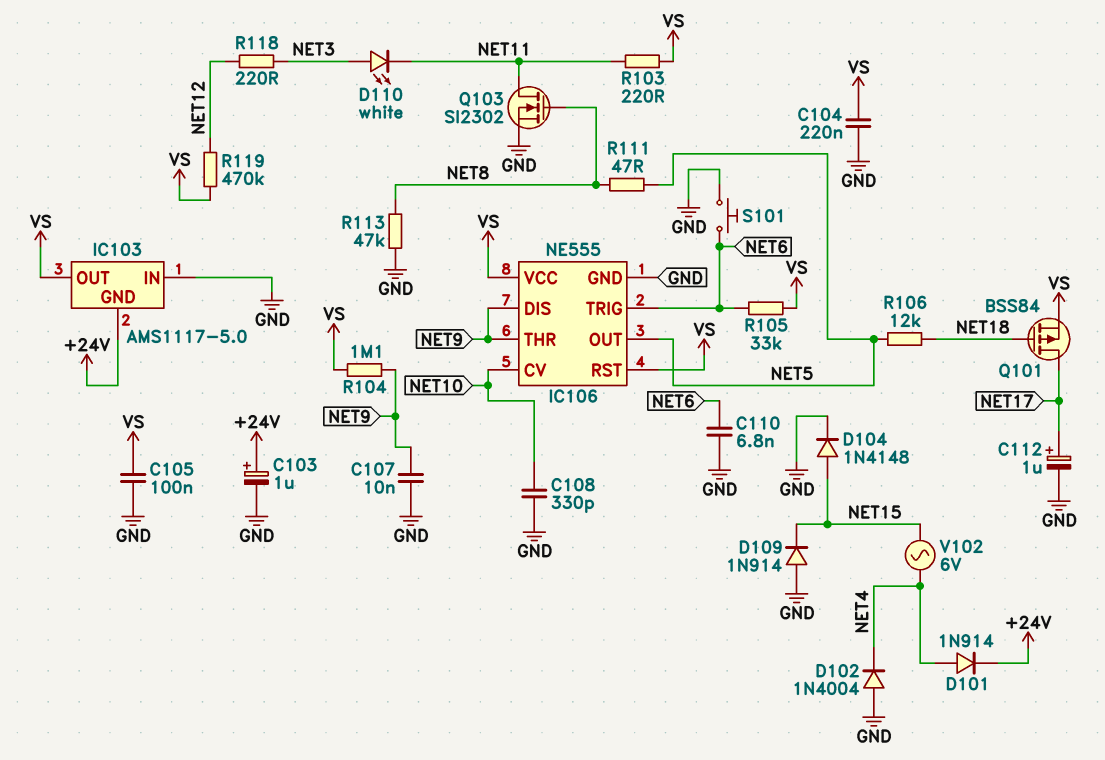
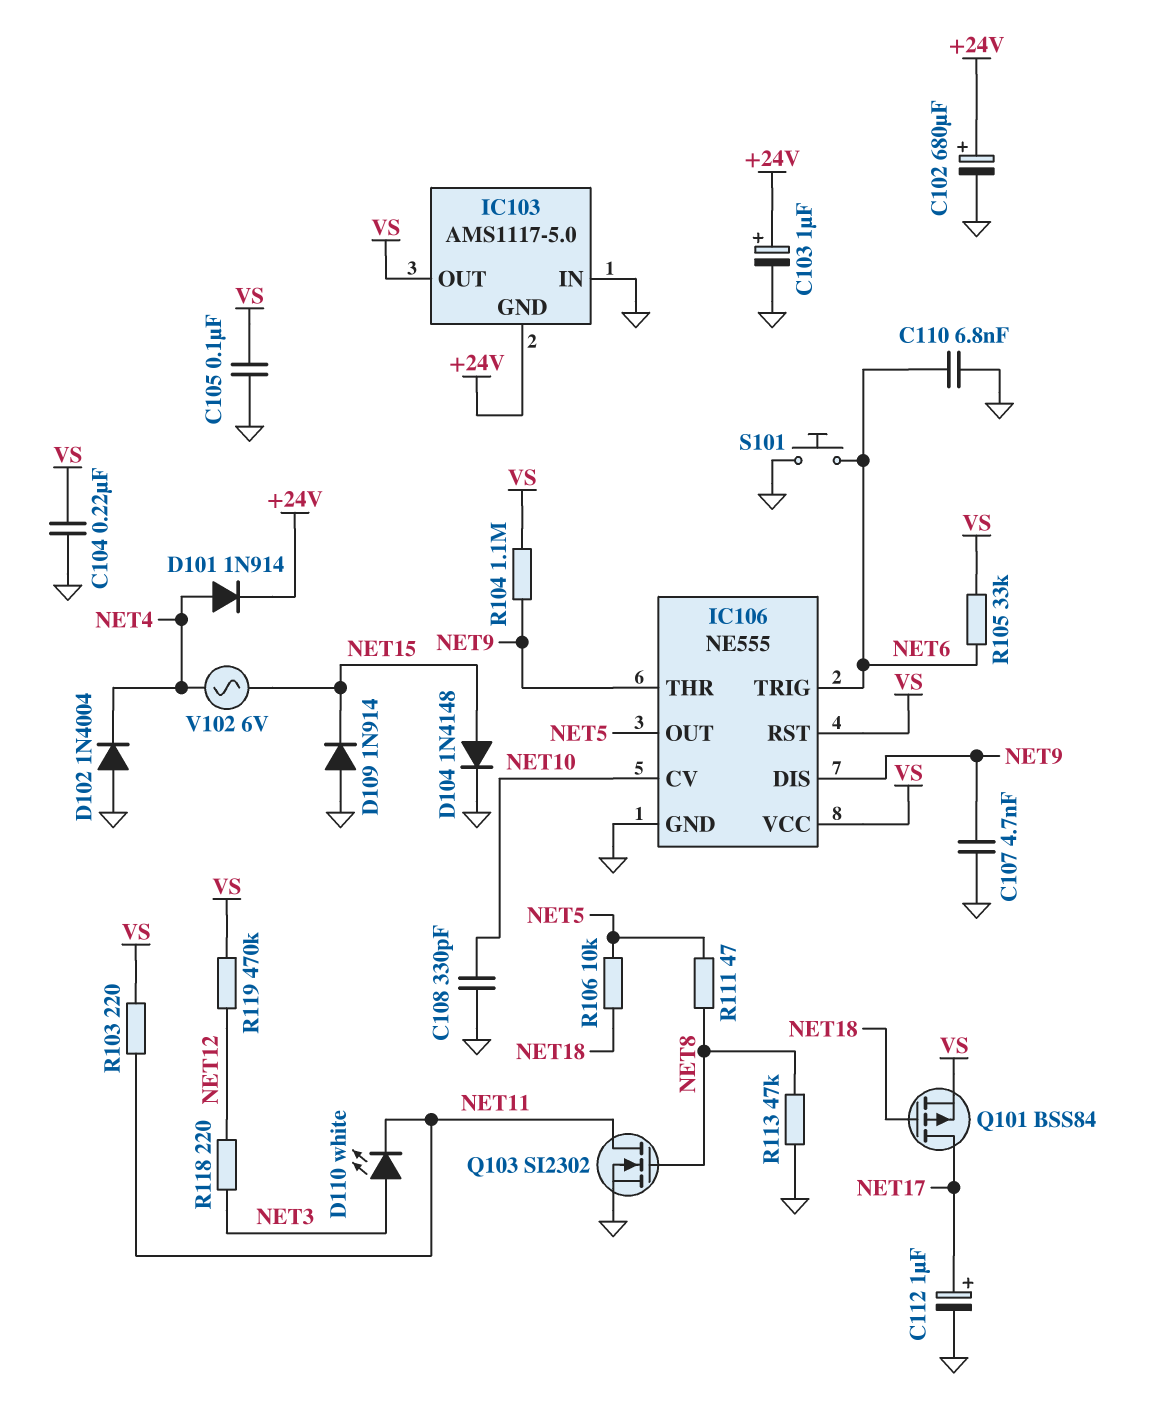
C102: none -> 680uF (plus +24V, minus GND)
C107: 10nF (GND, NET9) -> 4.7nF (GND, NET9)
R106: 12k (NET5, NET18) -> 10k (NET5, NET18)

